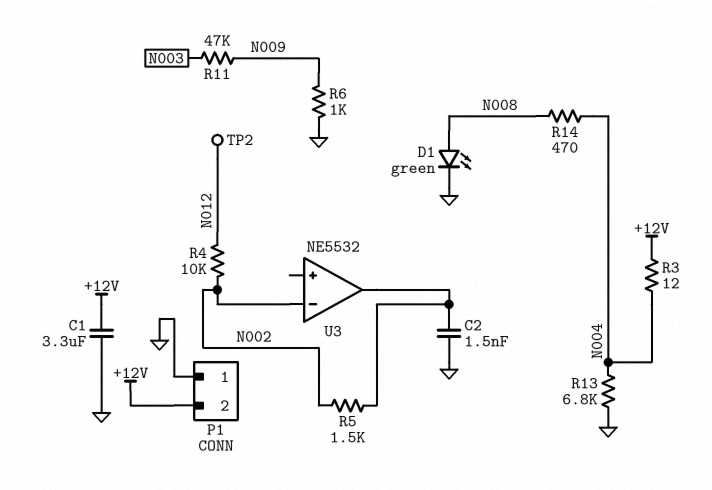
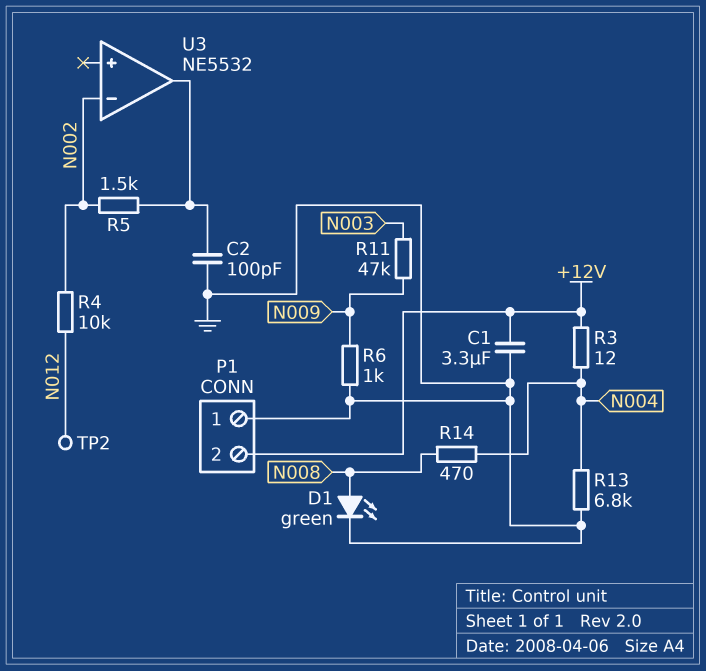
C2: 1.5nF (GND, U3/out) -> 100pF (GND, U3/out)

